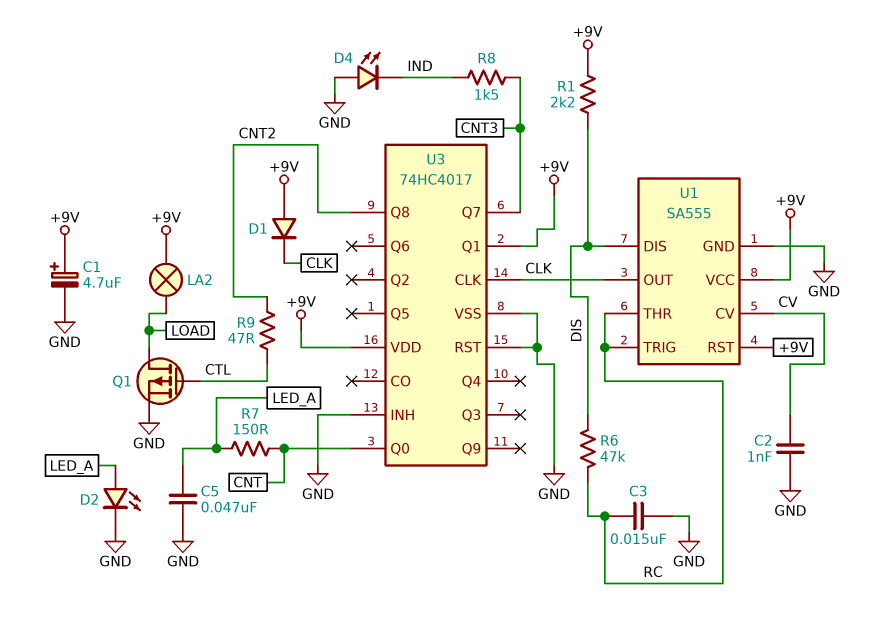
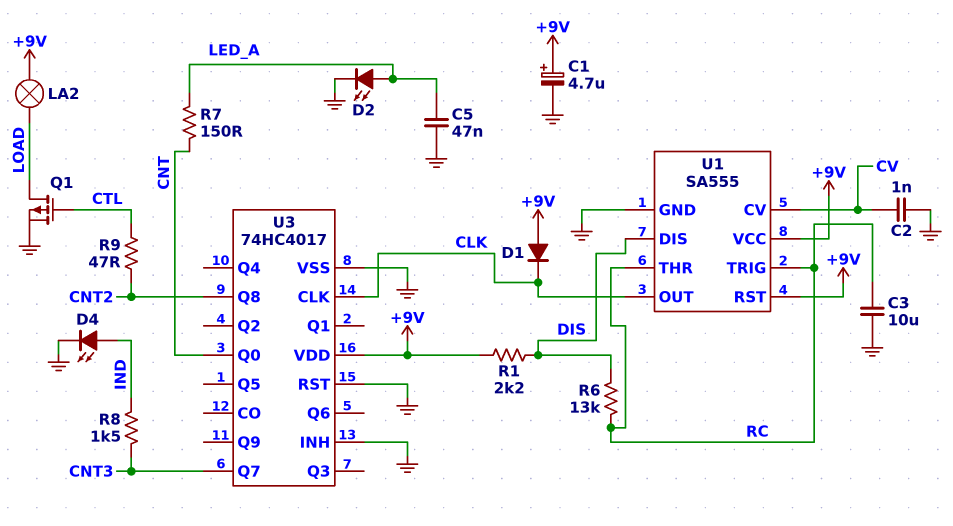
C3: 15nF (GND, RC) -> 10uF (GND, RC)
D4: LED (A GND, K IND) -> LED (A IND, K GND)
R6: 47k (DIS, RC) -> 13k (DIS, RC)
U3 pin Q1: +9V -> none

